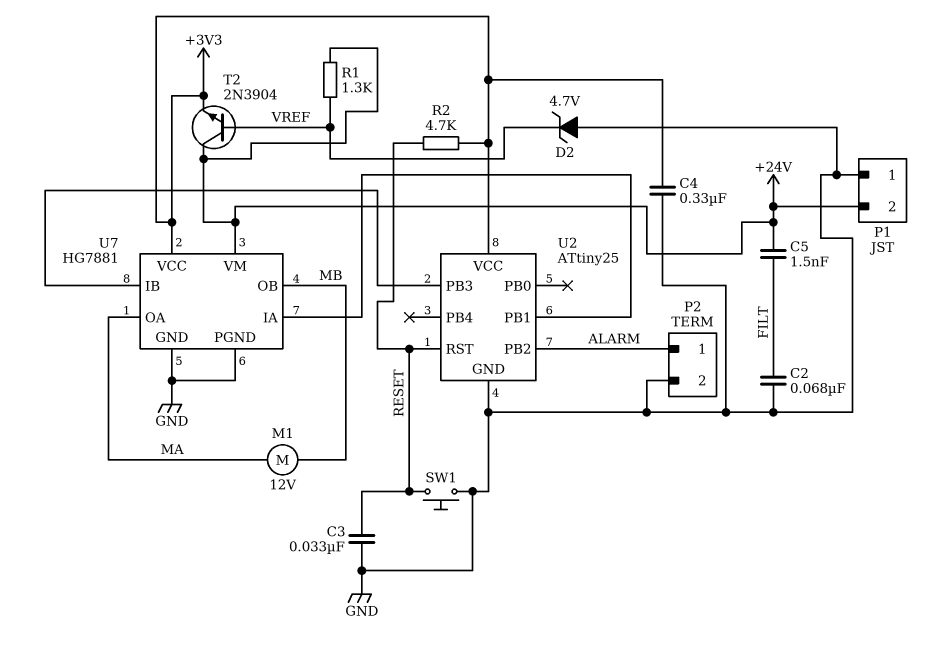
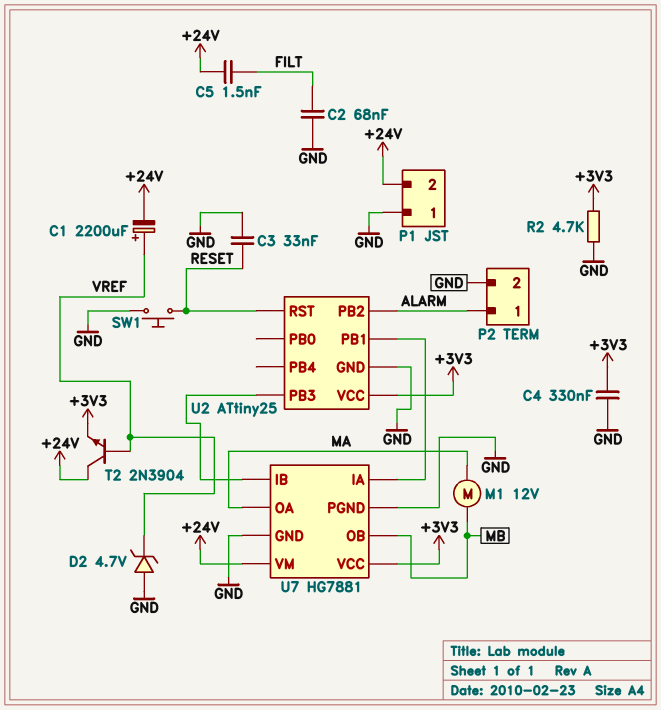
C1: none -> 2200uF (plus VREF, minus +24V)
R1: 1.3k (+24V, VREF) -> none
R2: 4.7k (+3V3, RESET) -> 4.7k (+3V3, GND)

